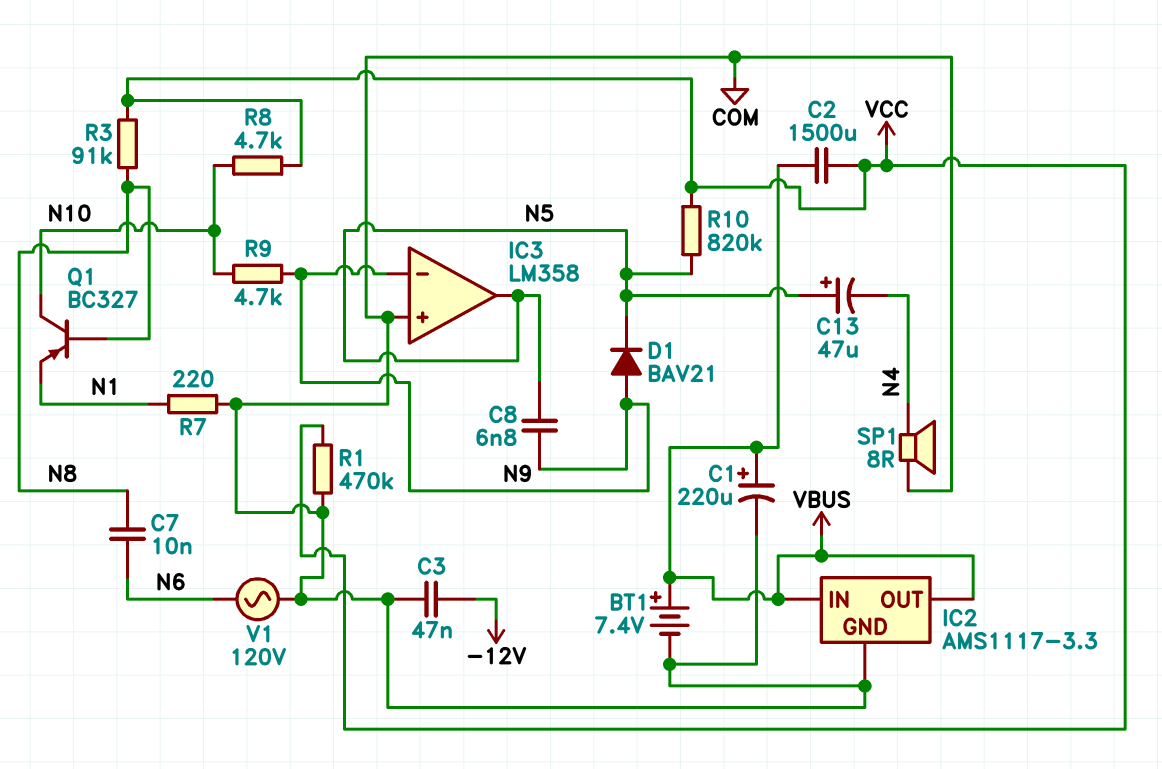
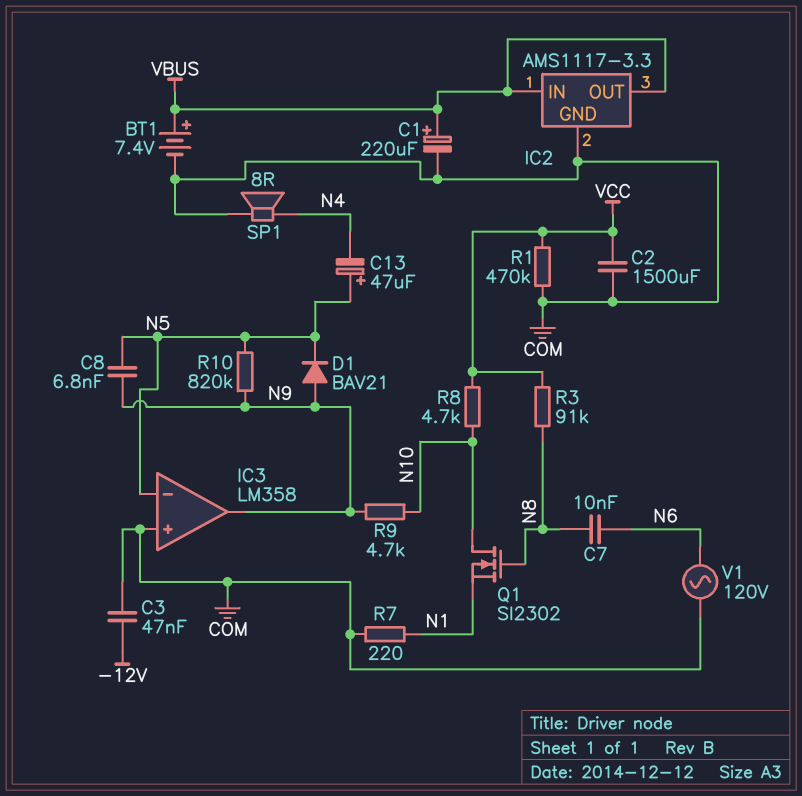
C2: 1500uF (VBUS, VCC) -> 1500uF (COM, VCC)
IC3 pin in-: N9 -> N5
IC3 pin out: N5 -> N9
Q1: PNP BC327 (B N8, C N10, E N1) -> NMOS SI2302 (G N8, D N10, S N1)
R10: 820k (N5, VCC) -> 820k (N5, N9)

